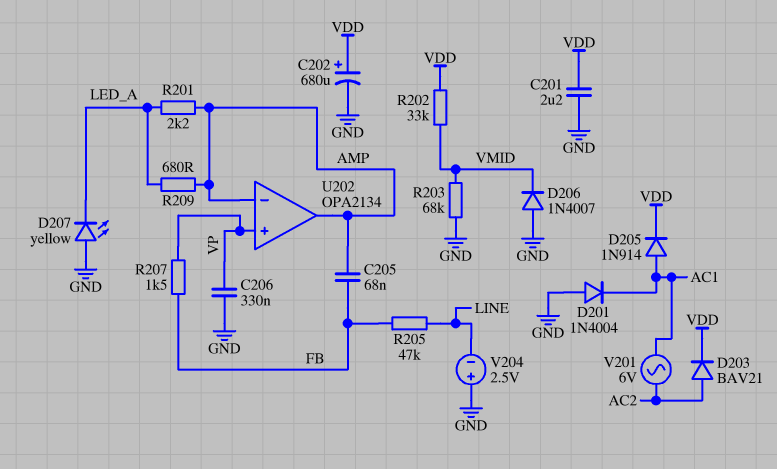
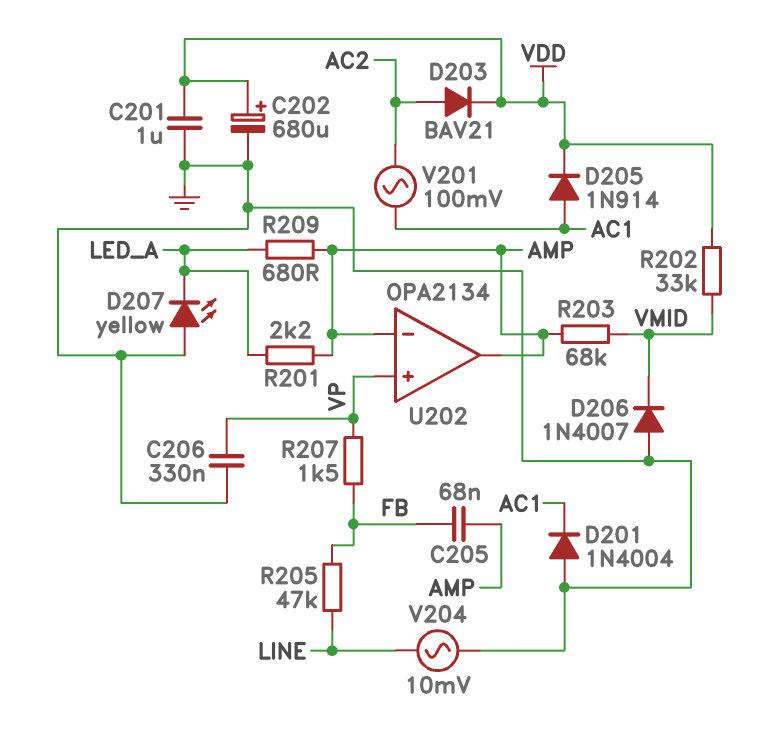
C201: 2.2uF (GND, VDD) -> 1uF (GND, VDD)
R203: 68k (GND, VMID) -> 68k (AMP, VMID)
V201: AC 6V (AC1, AC2) -> AC 100mV (AC1, AC2)
V204: 2.5V (plus GND, minus LINE) -> AC 10mV (GND, LINE)

